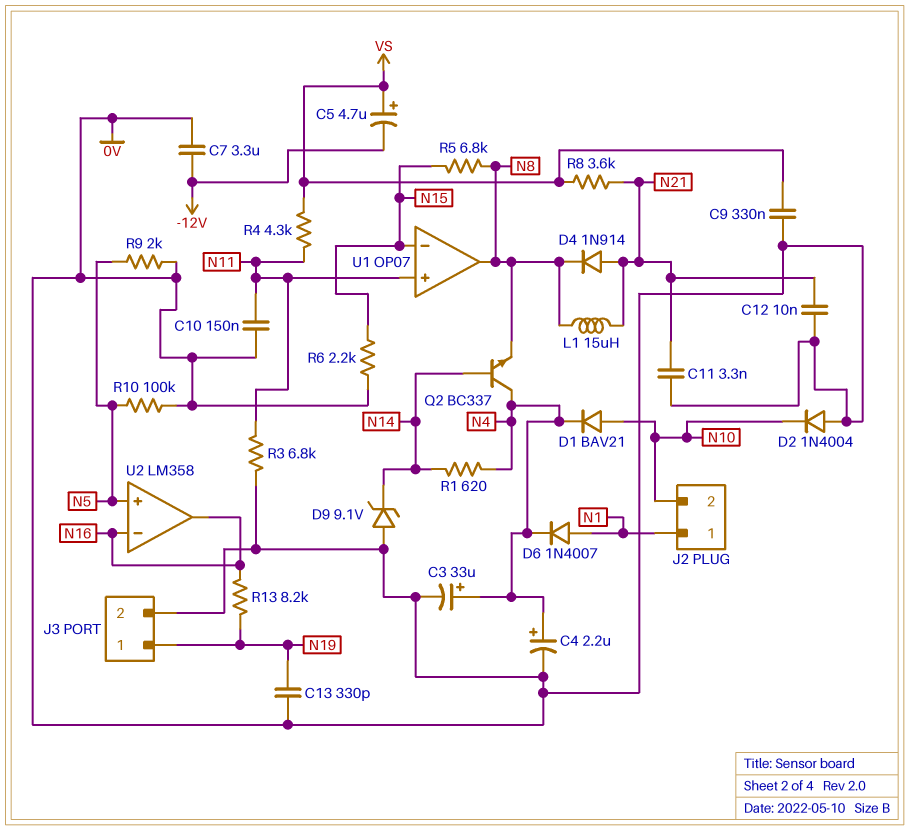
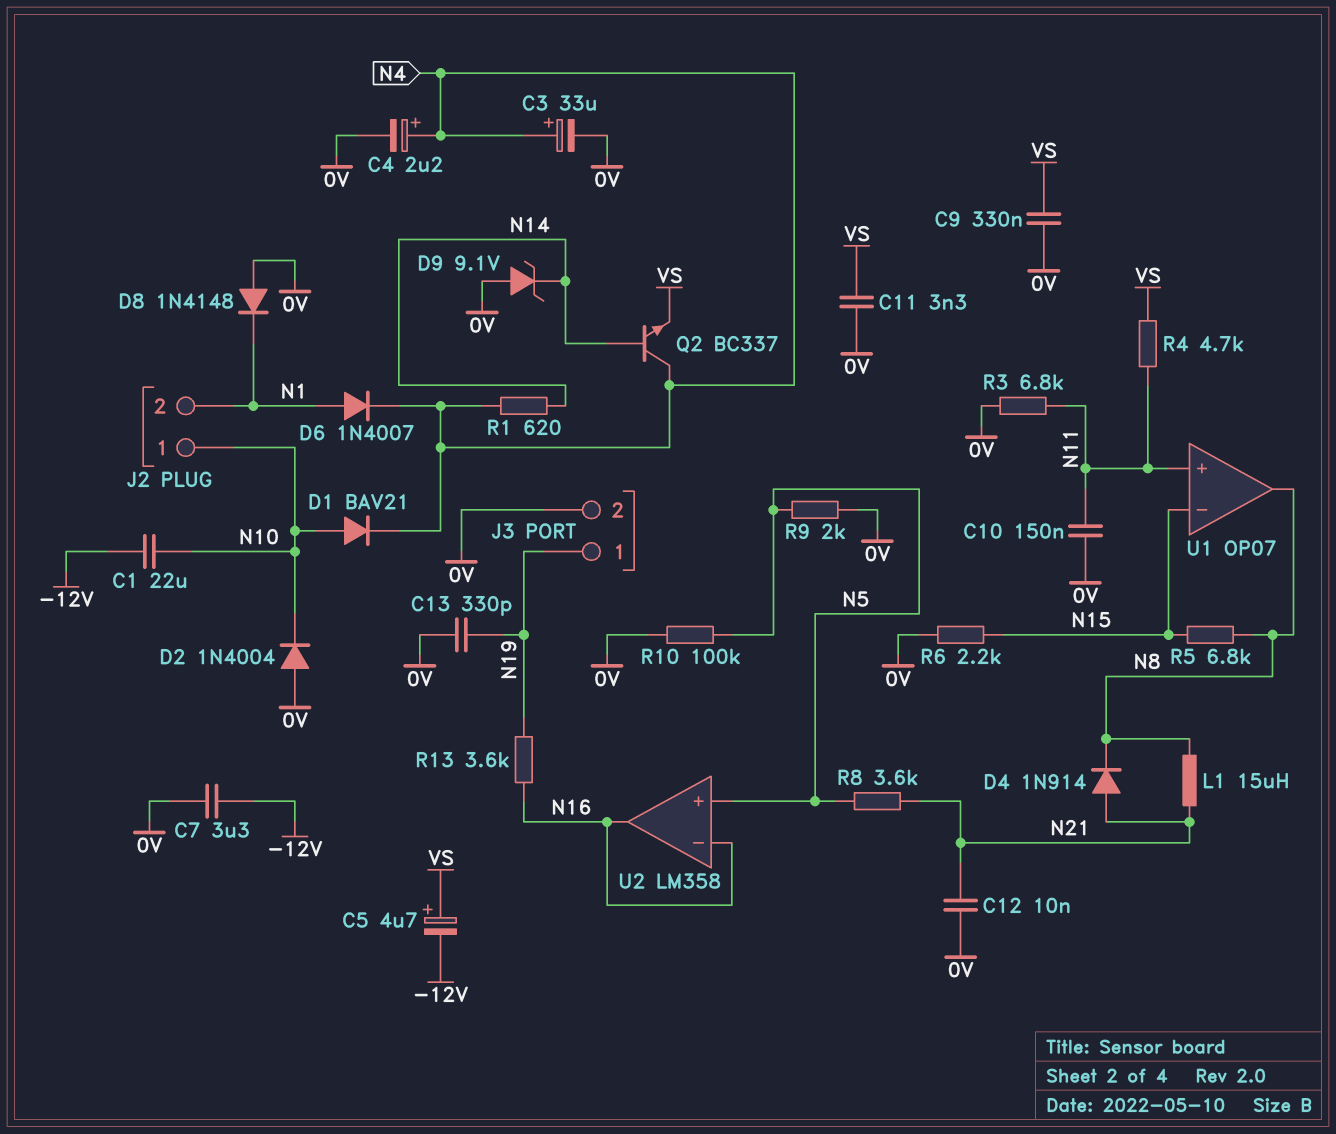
C1: none -> 22uF (-12V, N10)
C11: 3.3nF (0V, N21) -> 3.3nF (0V, VS)
D8: none -> diode 1N4148 (A 0V, K N1)
J2 pin 1: N1 -> N10
J2 pin 2: N10 -> N1
Q2: NPN BC337 (B N14, C N4, E N8) -> NPN BC337 (B N14, C N4, E VS)
R4: 4.3k (N11, VS) -> 4.7k (N11, VS)
R8: 3.6k (N21, VS) -> 3.6k (N5, N21)
R13: 8.2k (N16, N19) -> 3.6k (N16, N19)

